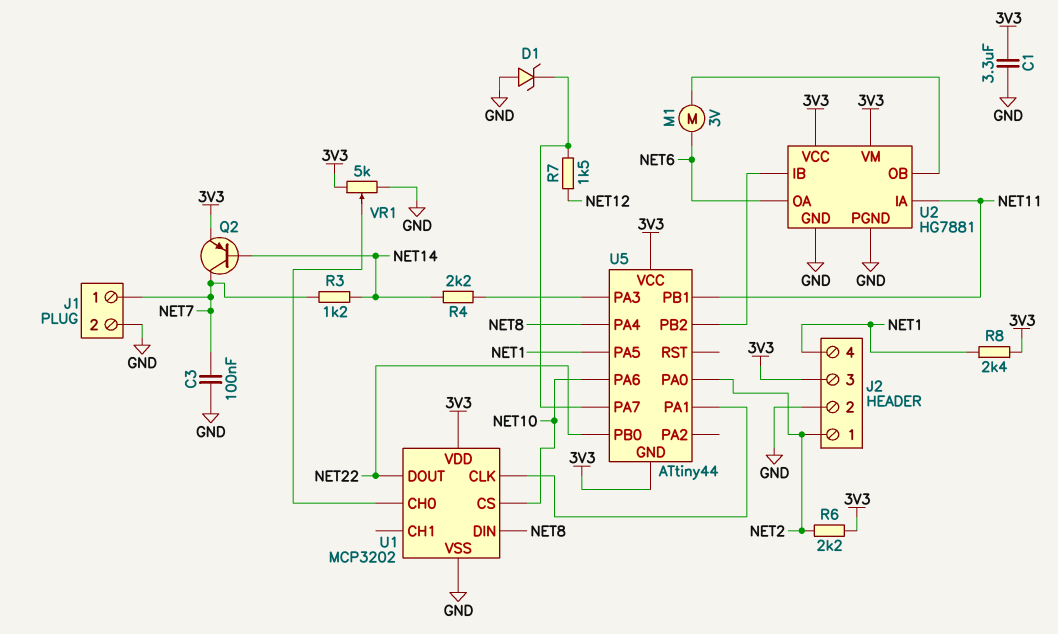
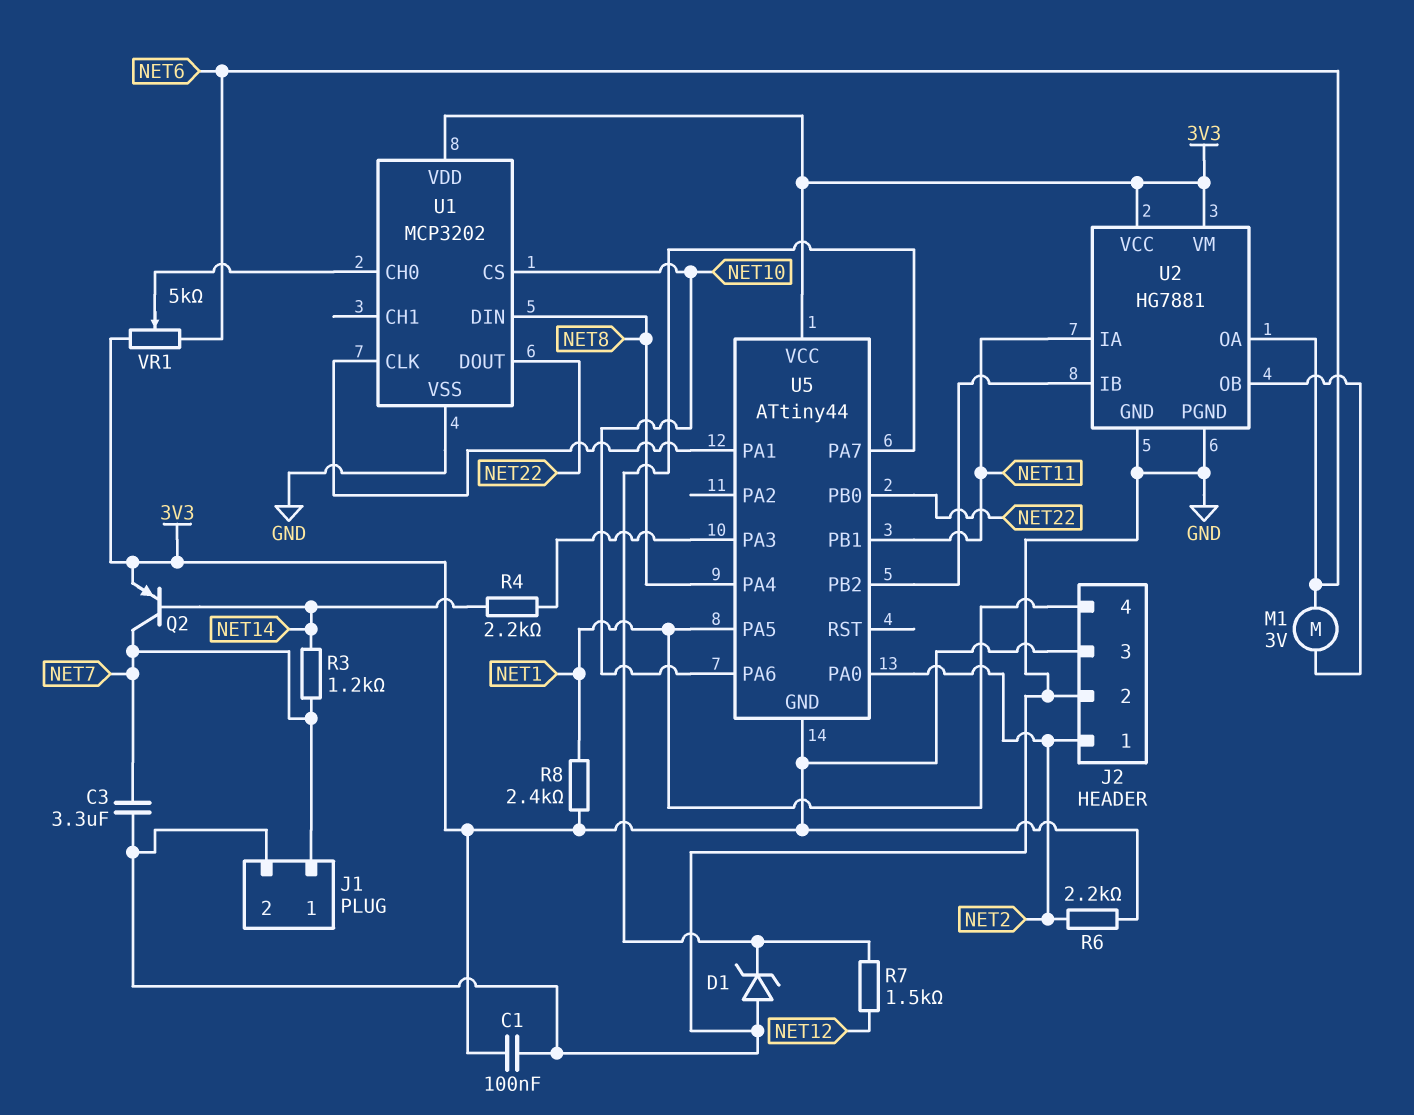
C1: 3.3uF (3V3, GND) -> 100nF (3V3, GND)
C3: 100nF (GND, NET7) -> 3.3uF (GND, NET7)
VR1: 5k (3V3, GND, wiper U1/CH0) -> 5k (3V3, NET6, wiper U1/CH0)

